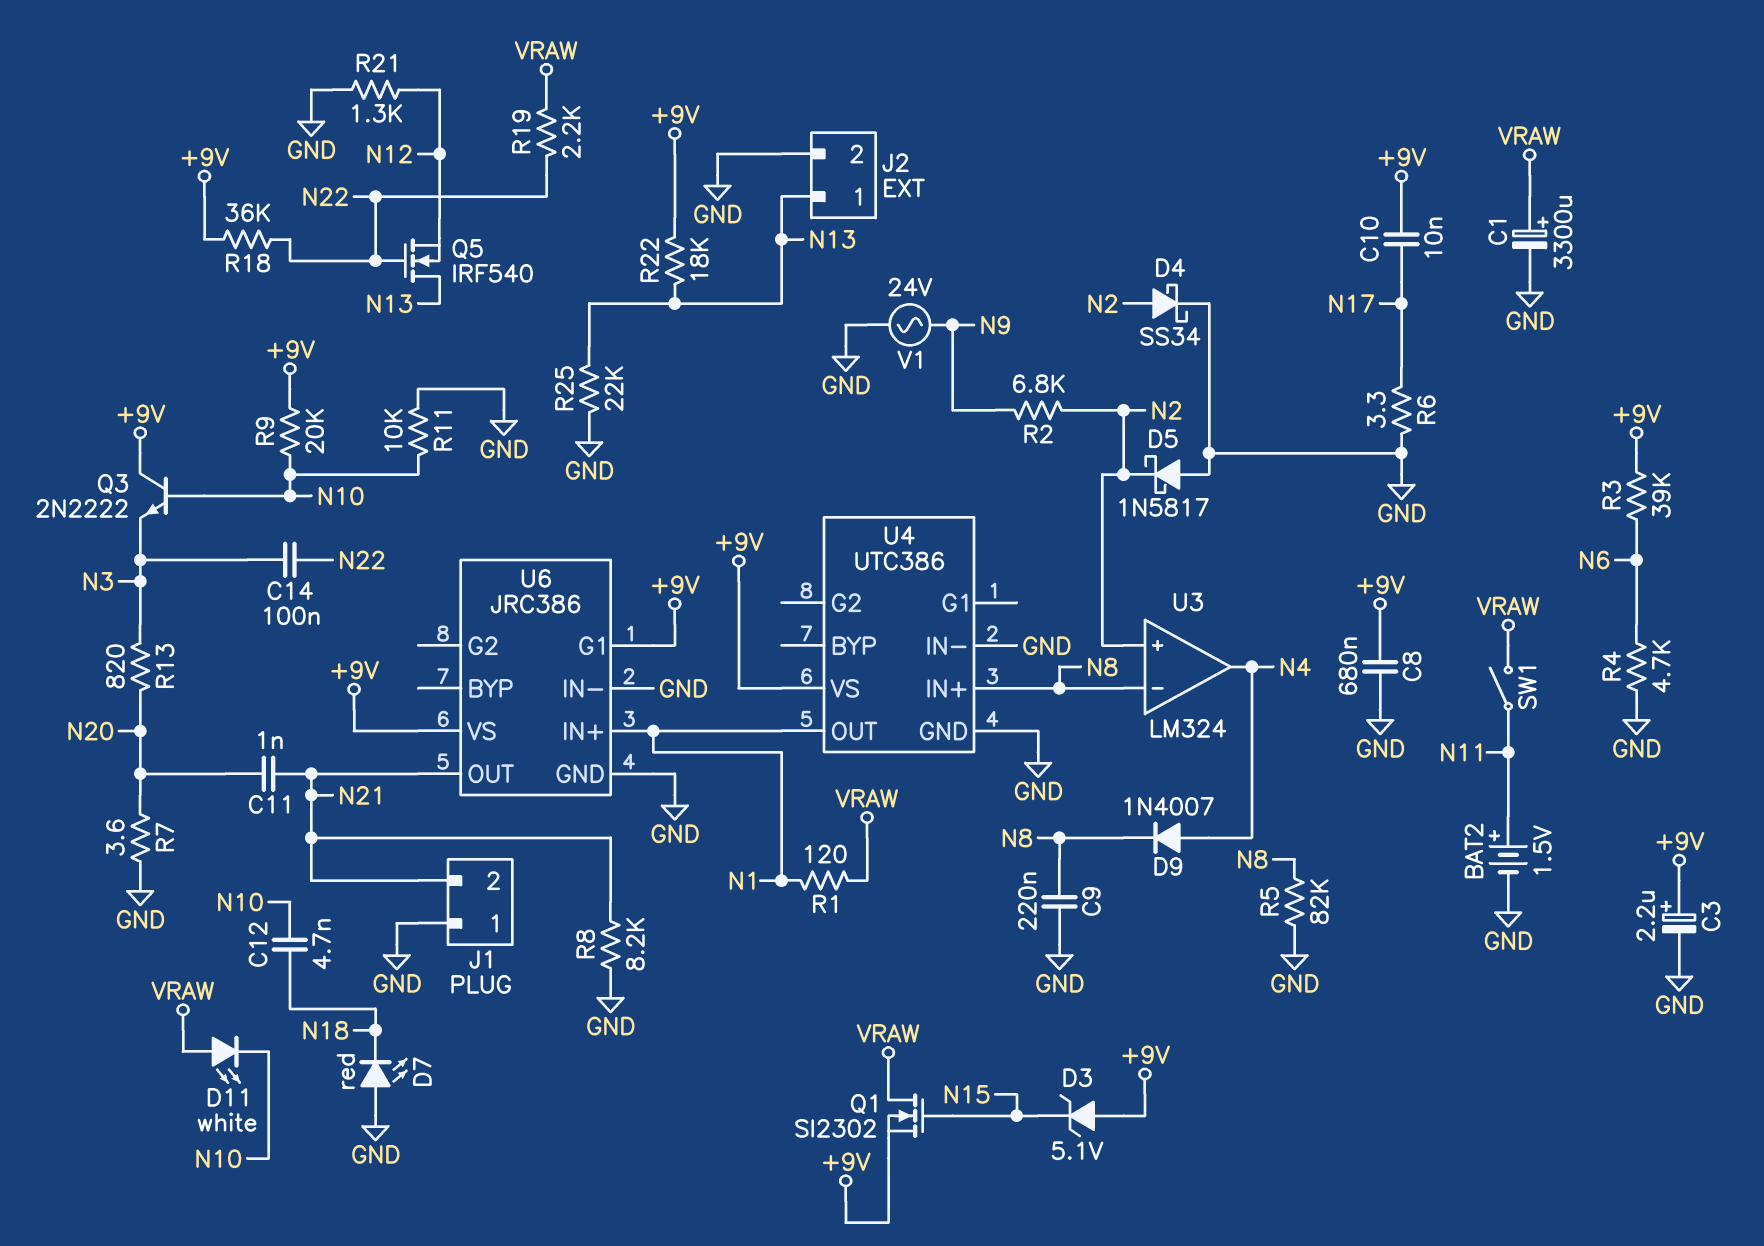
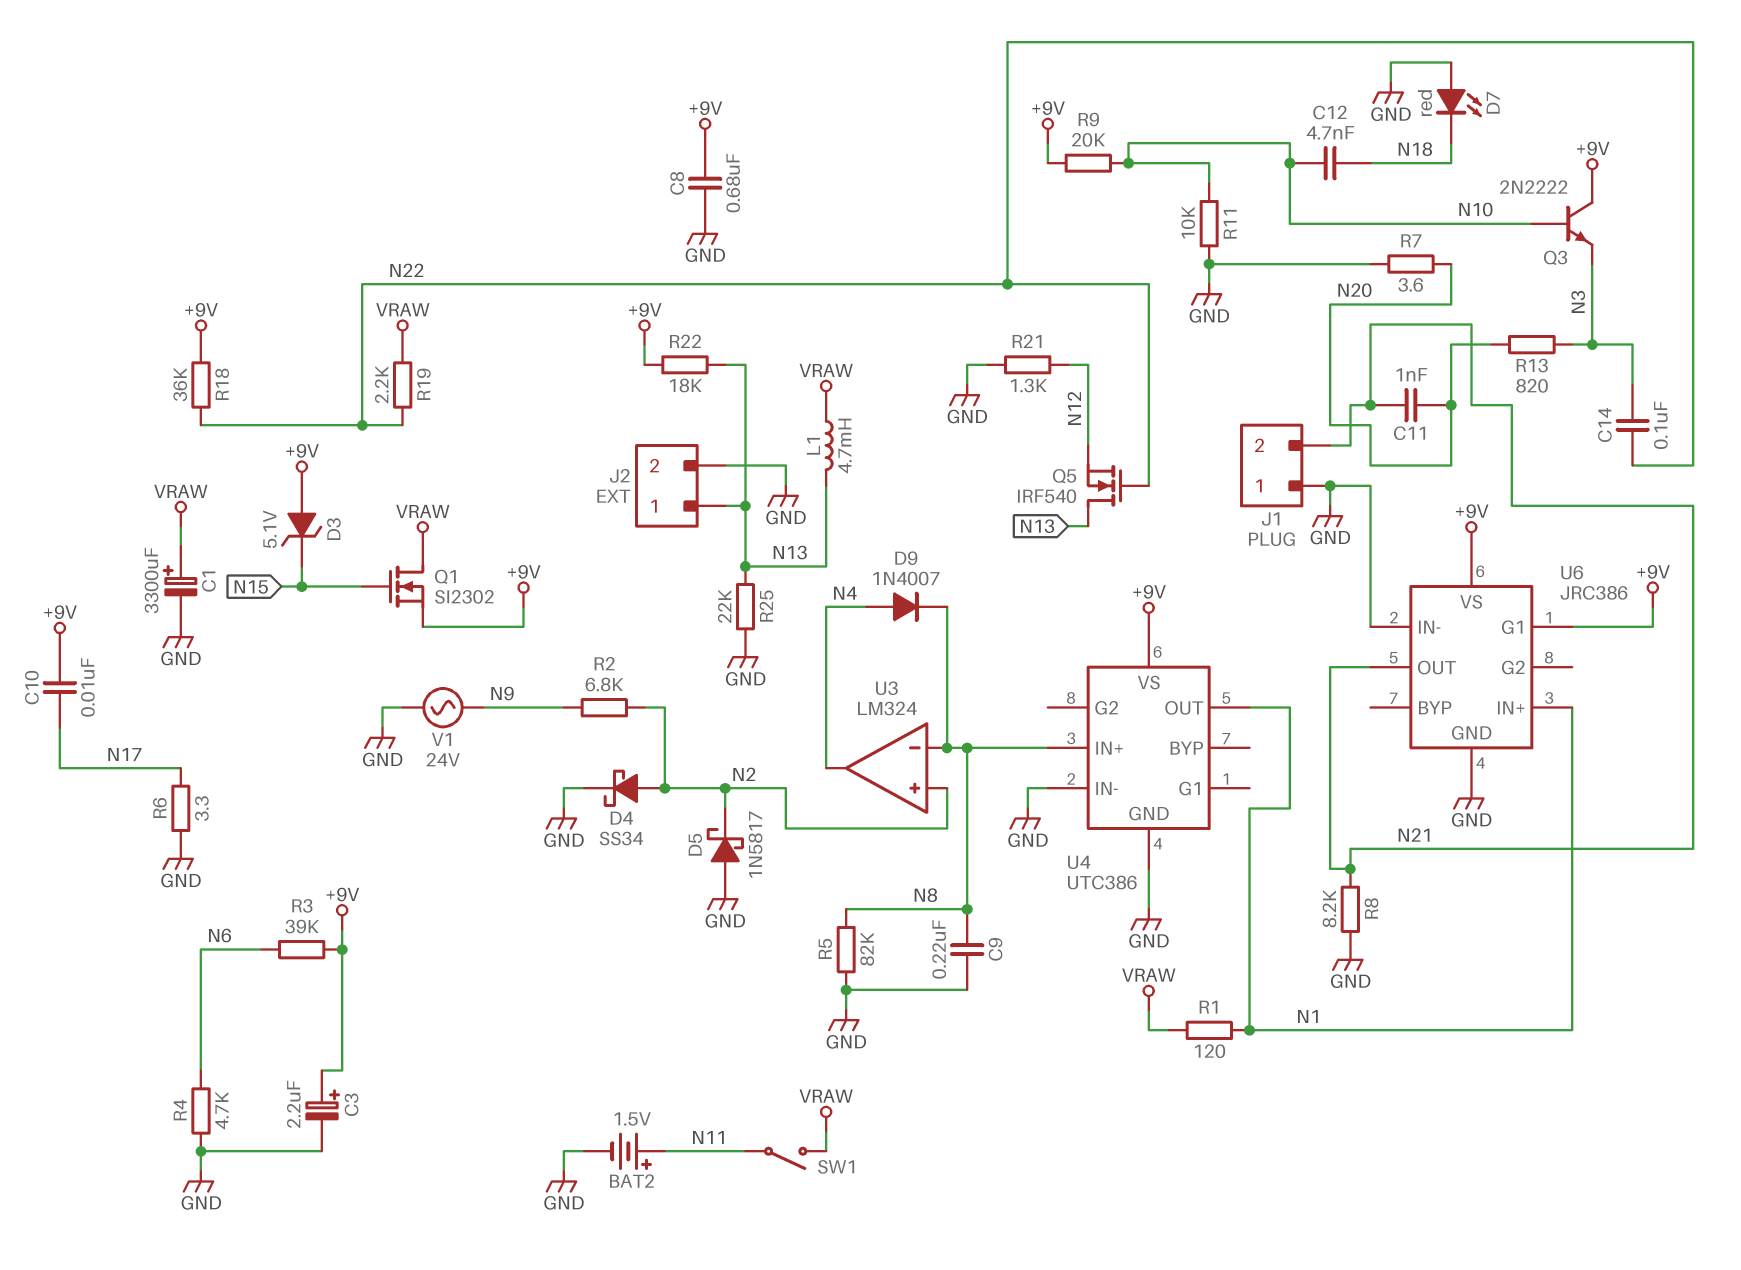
D11: LED white (A VRAW, K N10) -> none
L1: none -> 4.7mH (N13, VRAW)

